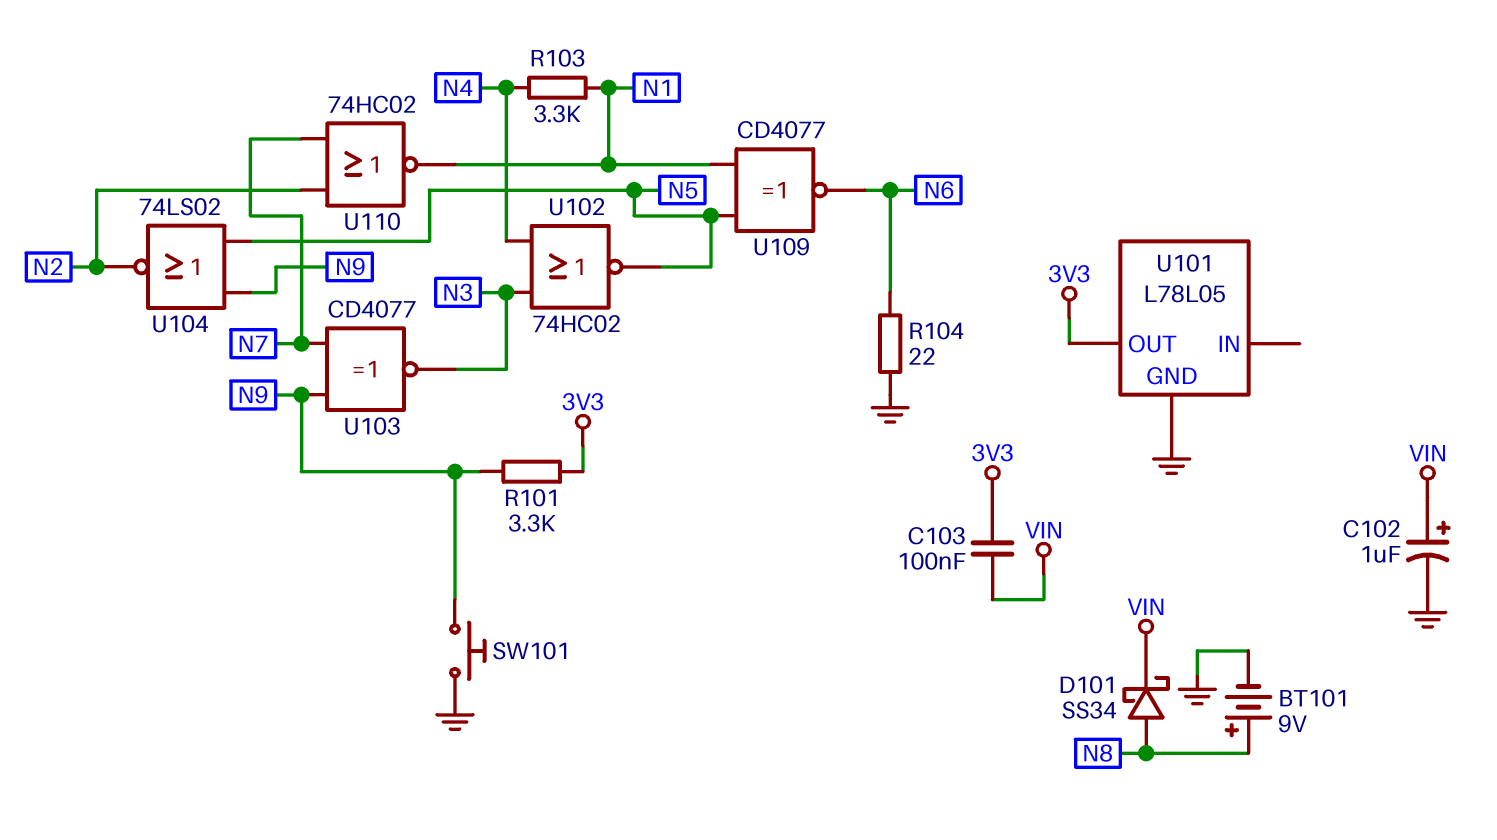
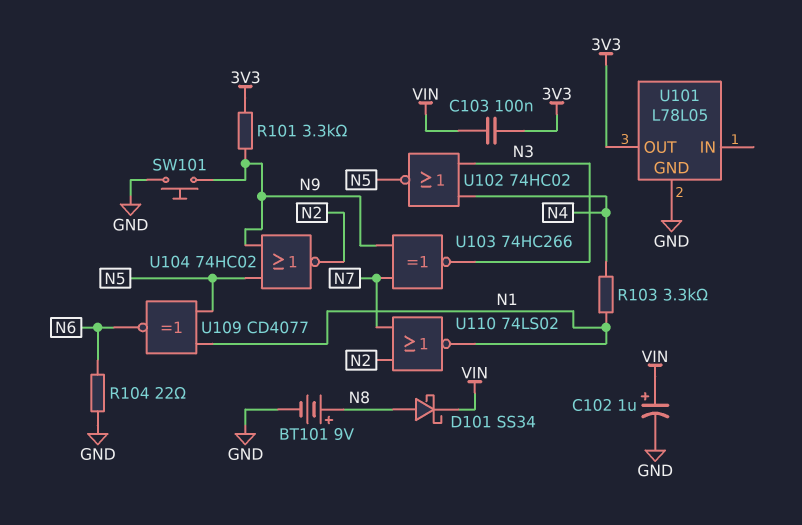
U103: XNOR CD4077 (in N7, in N9, out N3) -> XNOR 74HC266 (in N7, in N9, out N3)
U104: NOR 74LS02 (in N5, in N9, out N2) -> NOR 74HC02 (in N5, in N9, out N2)
U110: NOR 74HC02 (in N2, in N7, out N1) -> NOR 74LS02 (in N2, in N7, out N1)

